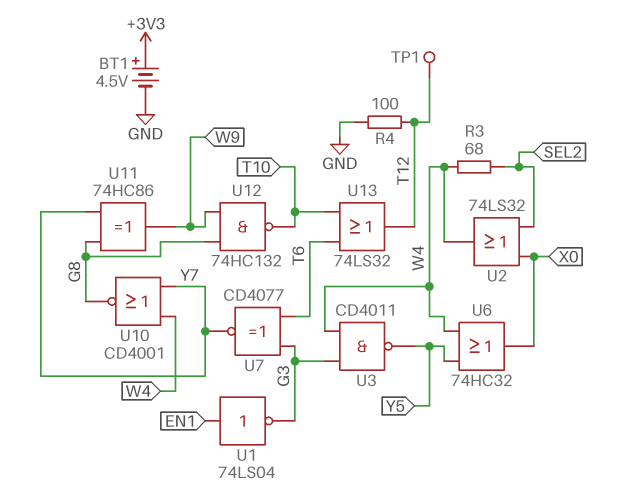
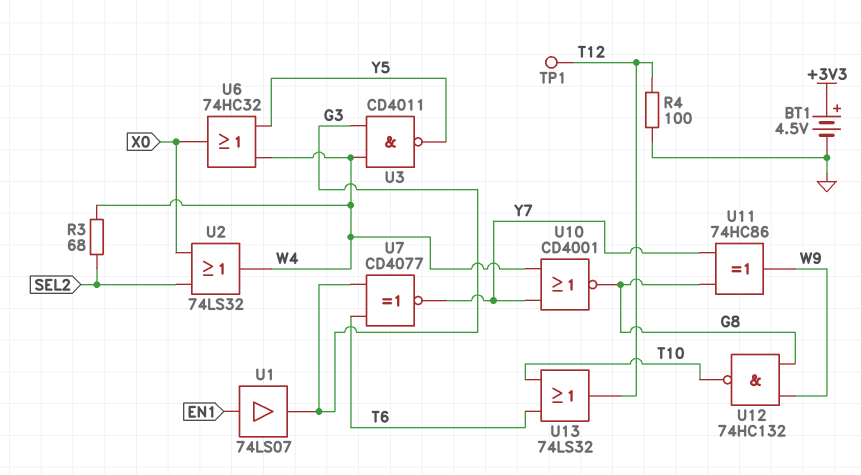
U1: NOT 74LS04 (in EN1, out G3) -> buffer 74LS07 (in EN1, out G3)

